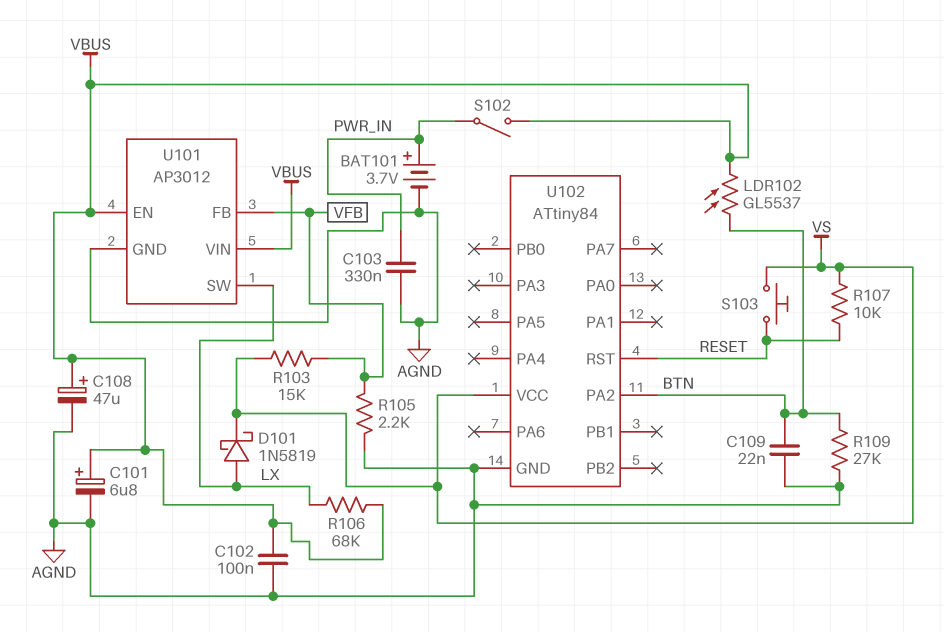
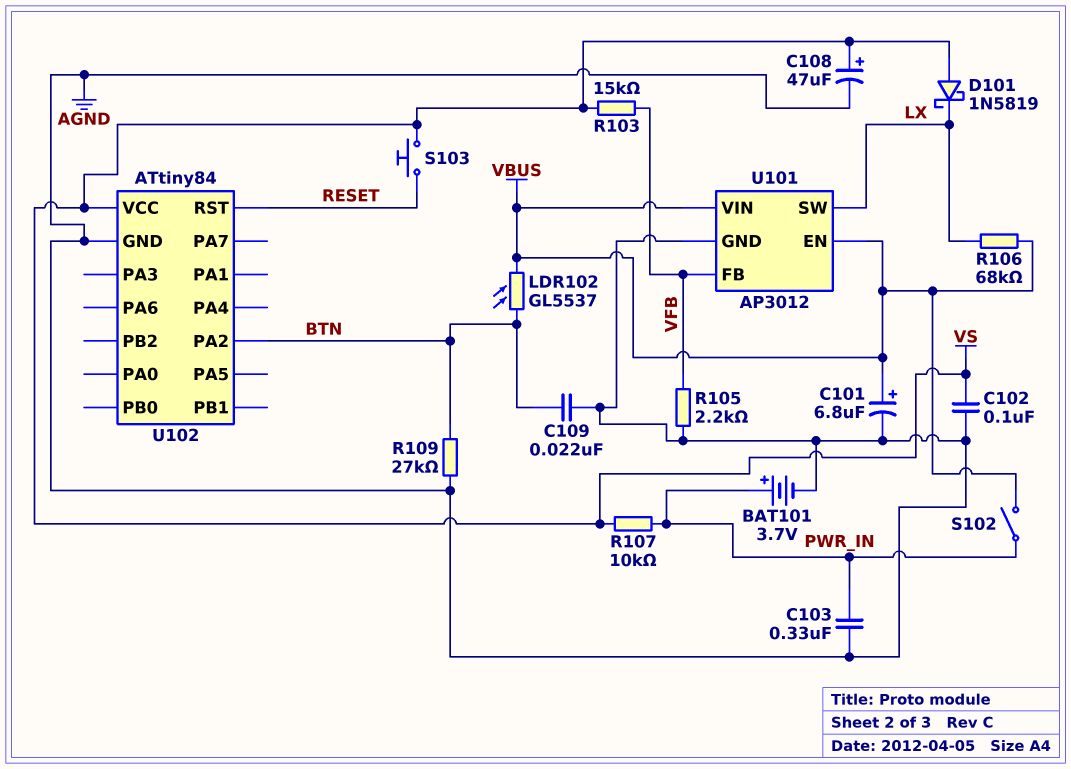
C102: 100nF (AGND, VBUS) -> 100nF (AGND, VS)
C108: 47uF (plus VBUS, minus AGND) -> 47uF (plus VS, minus AGND)
D101: schottky 1N5819 (A LX, K VS) -> schottky 1N5819 (A VS, K LX)
R107: 10k (RESET, VS) -> 10k (PWR_IN, VS)

